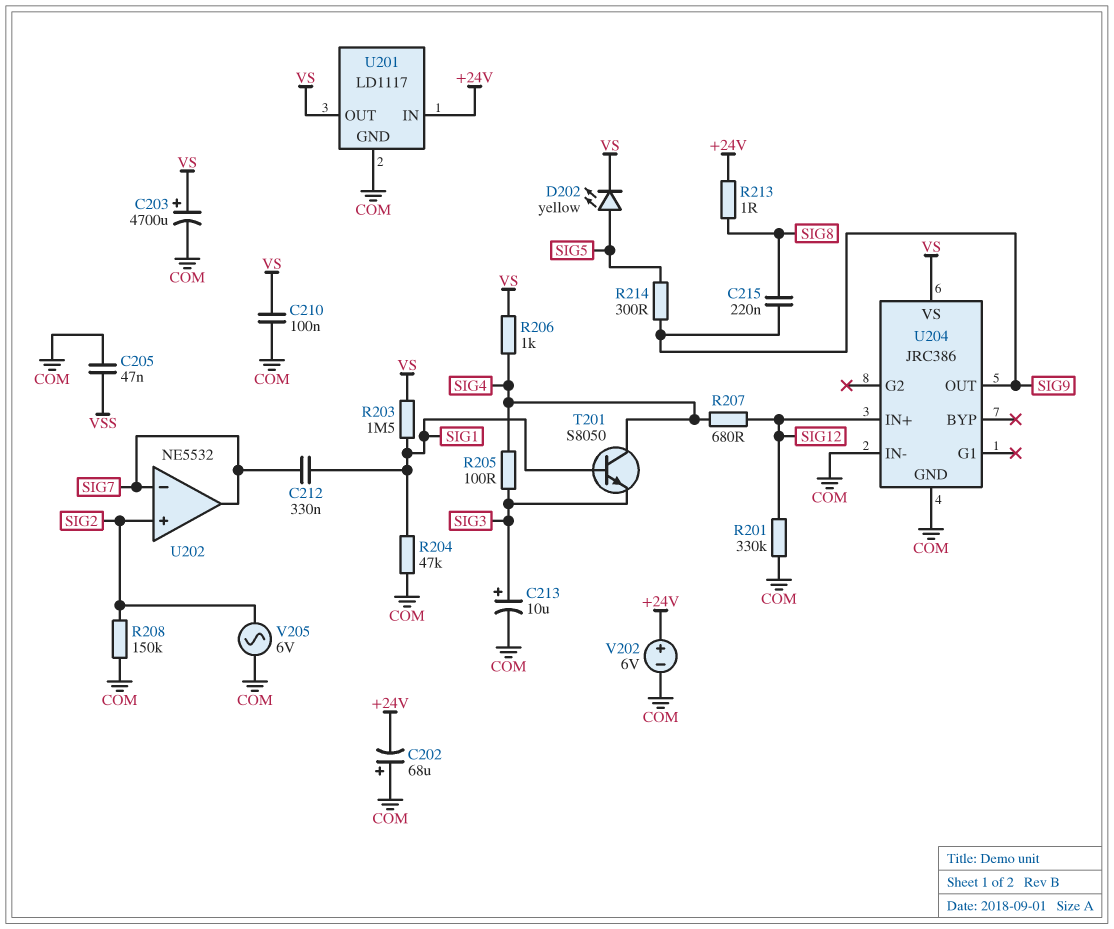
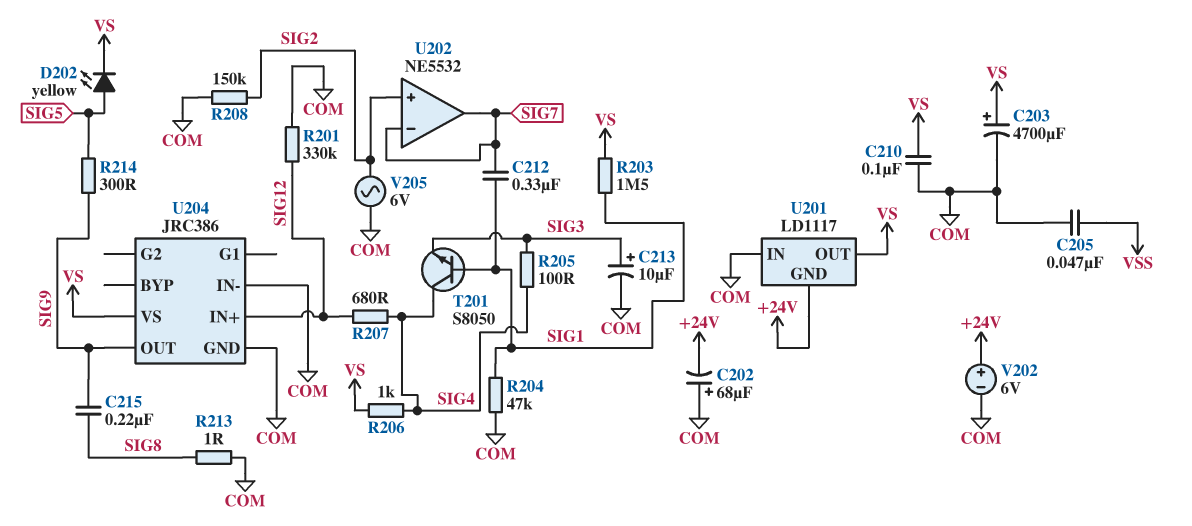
R213: 1 (+24V, SIG8) -> 1 (COM, SIG8)
U201 pin GND: COM -> +24V
U201 pin IN: +24V -> COM

